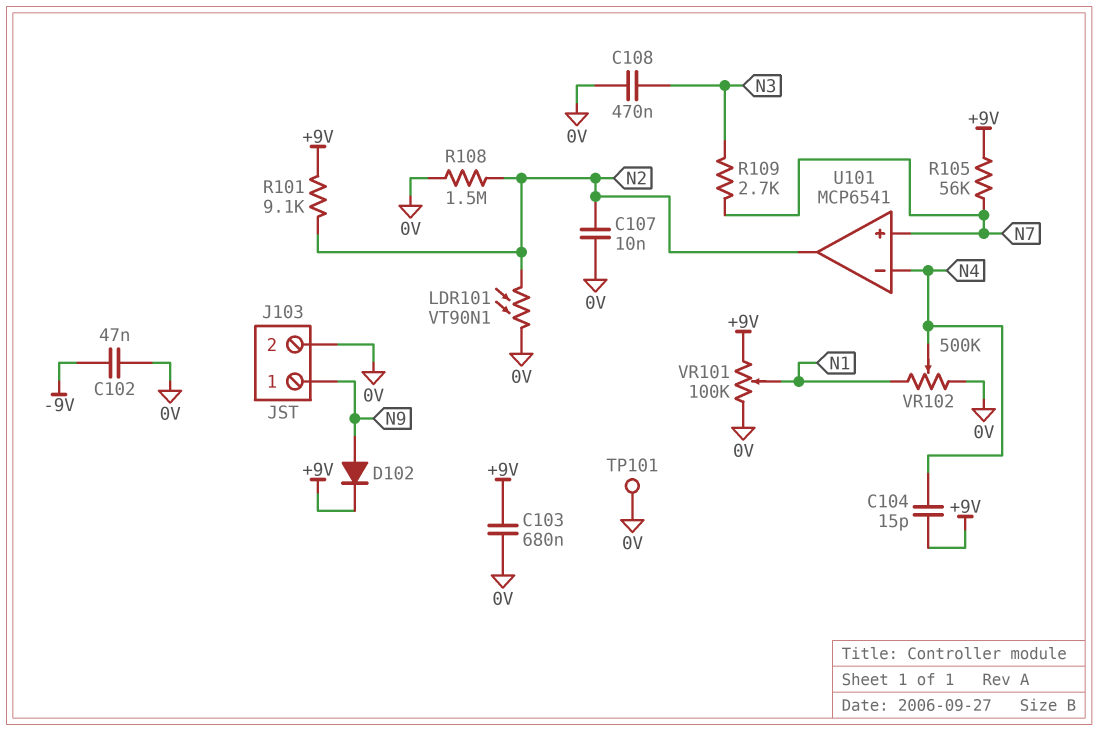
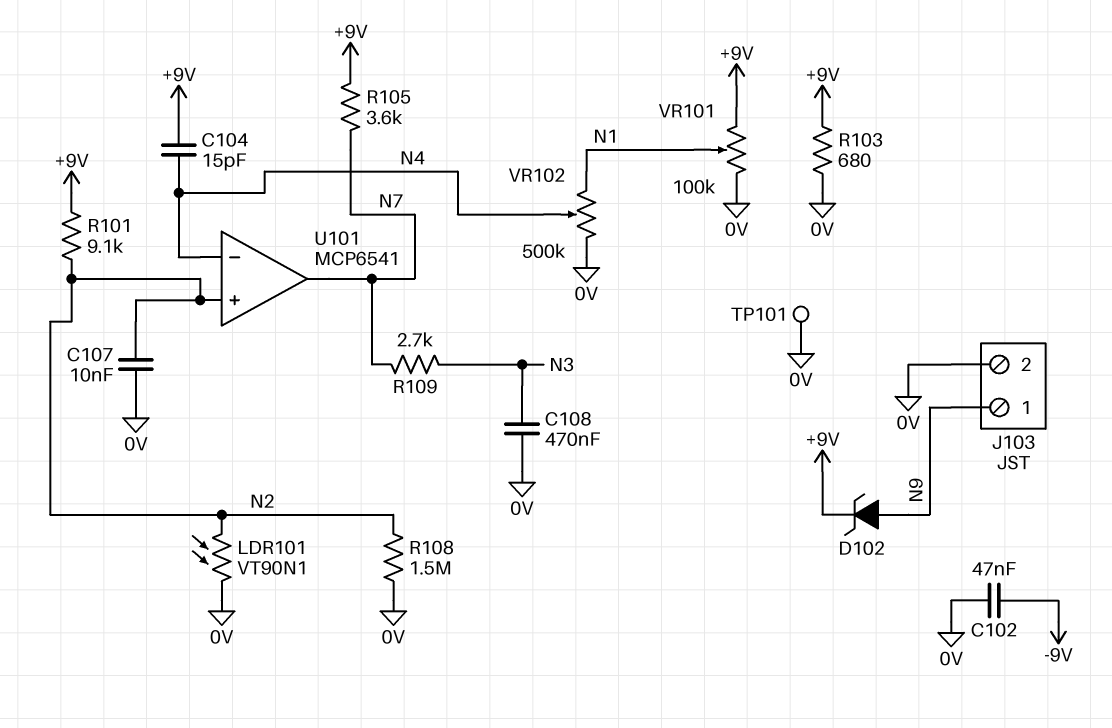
C103: 680nF (+9V, 0V) -> none
D102: diode (A N9, K +9V) -> zener (A N9, K +9V)
R103: none -> 680 (+9V, 0V)
R105: 56k (+9V, N7) -> 3.6k (+9V, N7)
U101 pin in+: N7 -> N2
U101 pin out: N2 -> N7

